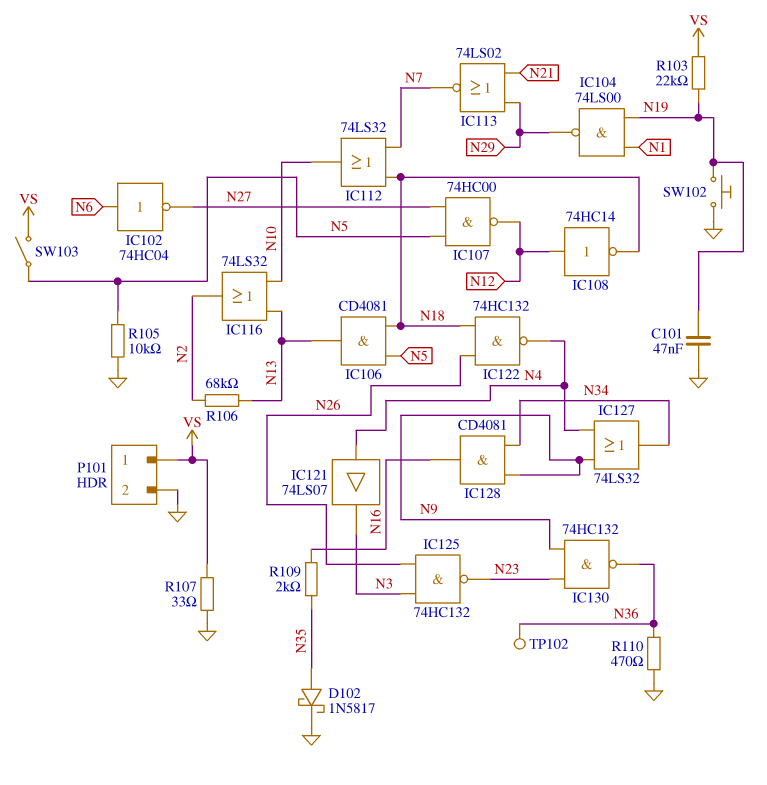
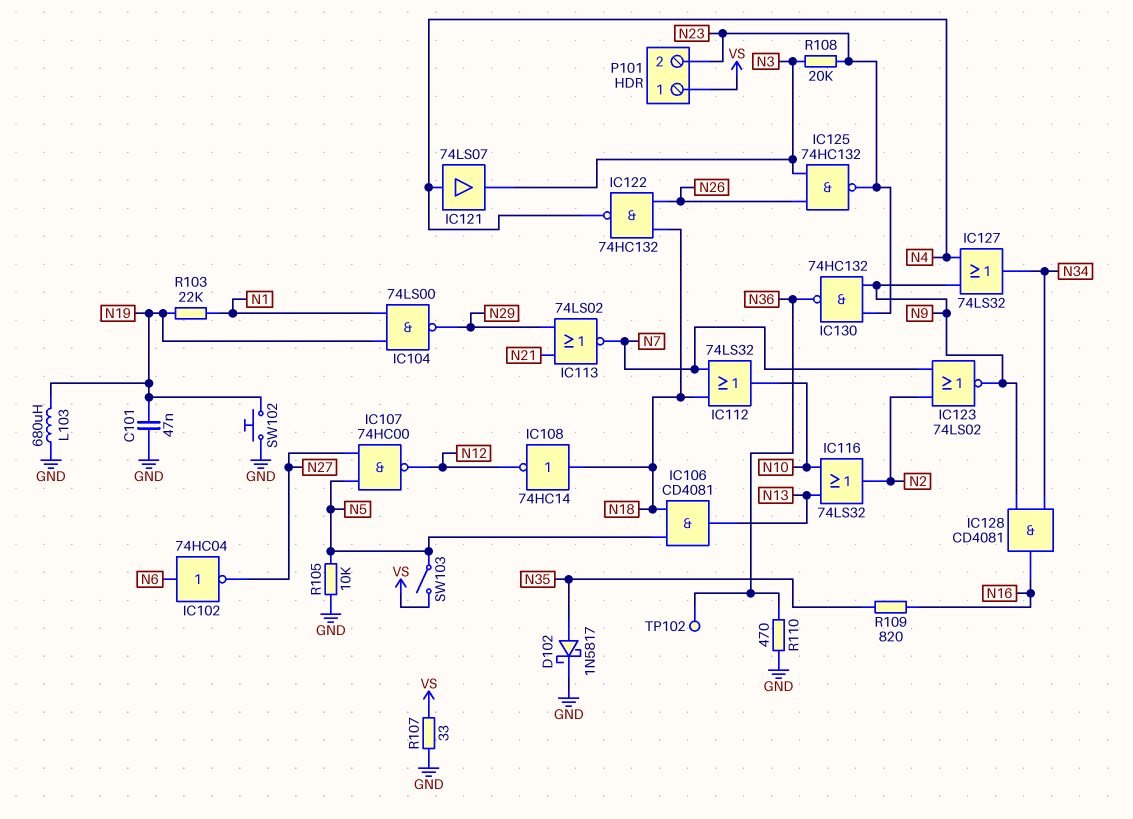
IC108: NOT 74HC14 (in N12, out N18) -> NOT 74HC14 (in N18, out N12)
IC123: none -> NOR 74LS02 (in N2, in N7, out N9)
L103: none -> 680uH (GND, N19)
P101 pin 2: GND -> N23
R103: 22k (N19, VS) -> 22k (N1, N19)
R106: 68k (N2, N13) -> none
R108: none -> 20k (N3, N23)
R109: 2k (N16, N35) -> 820 (N16, N35)

